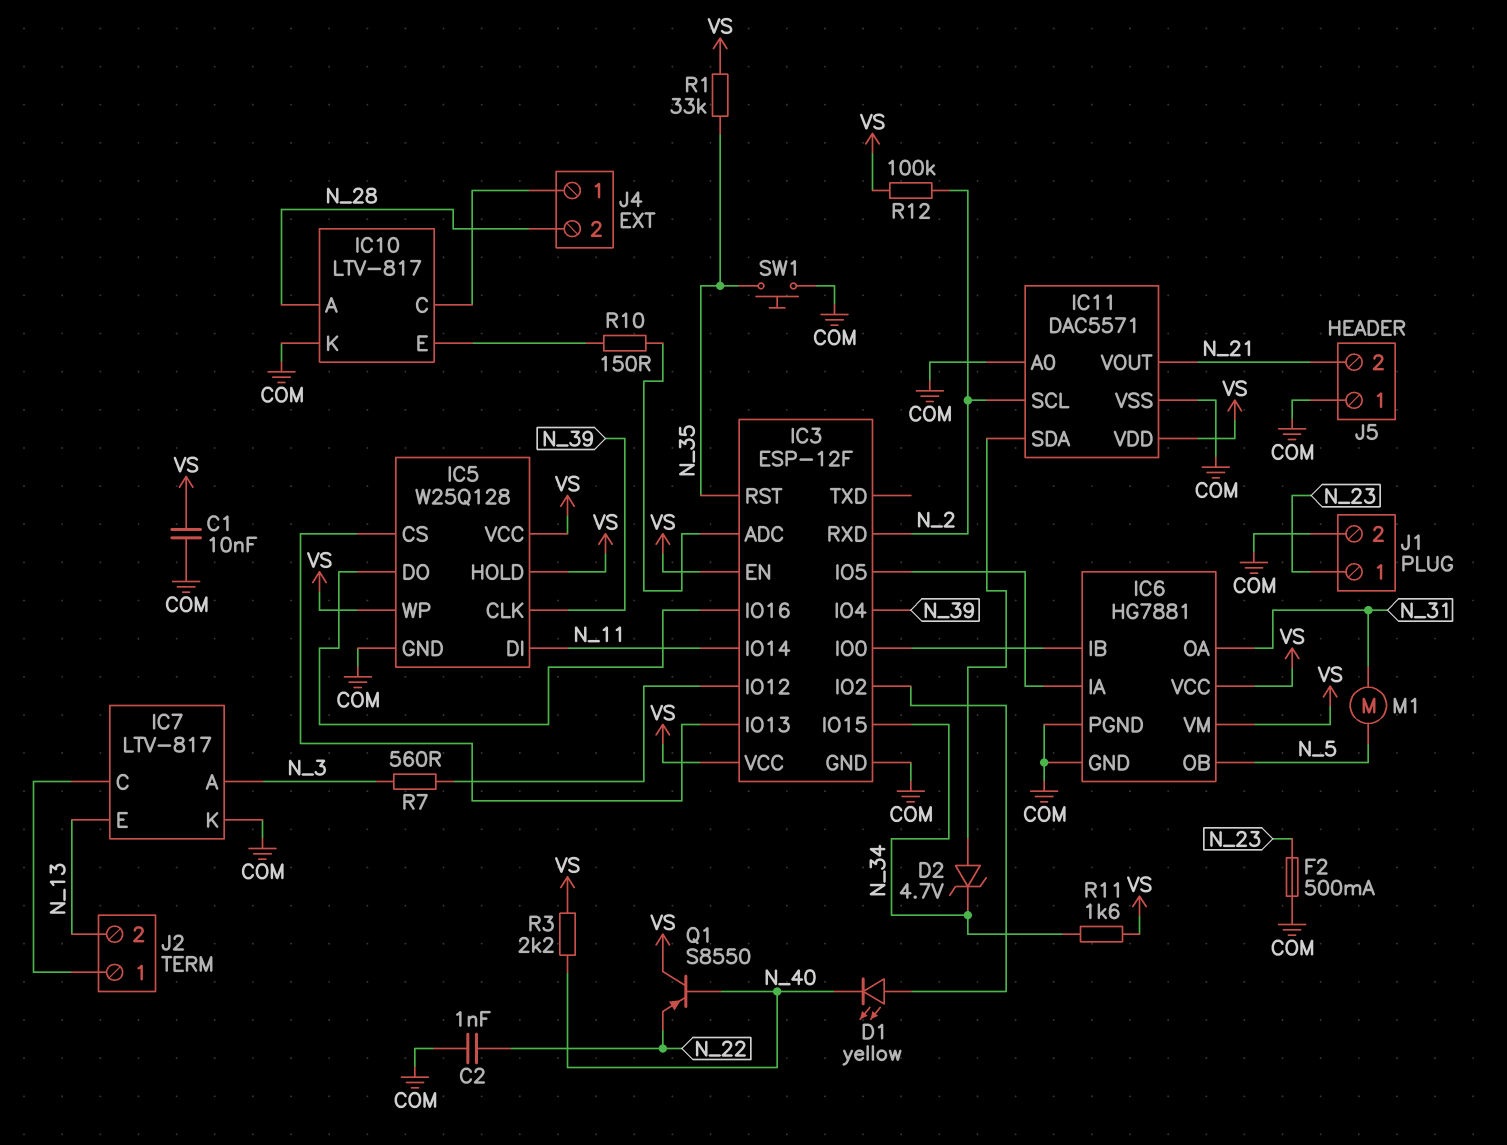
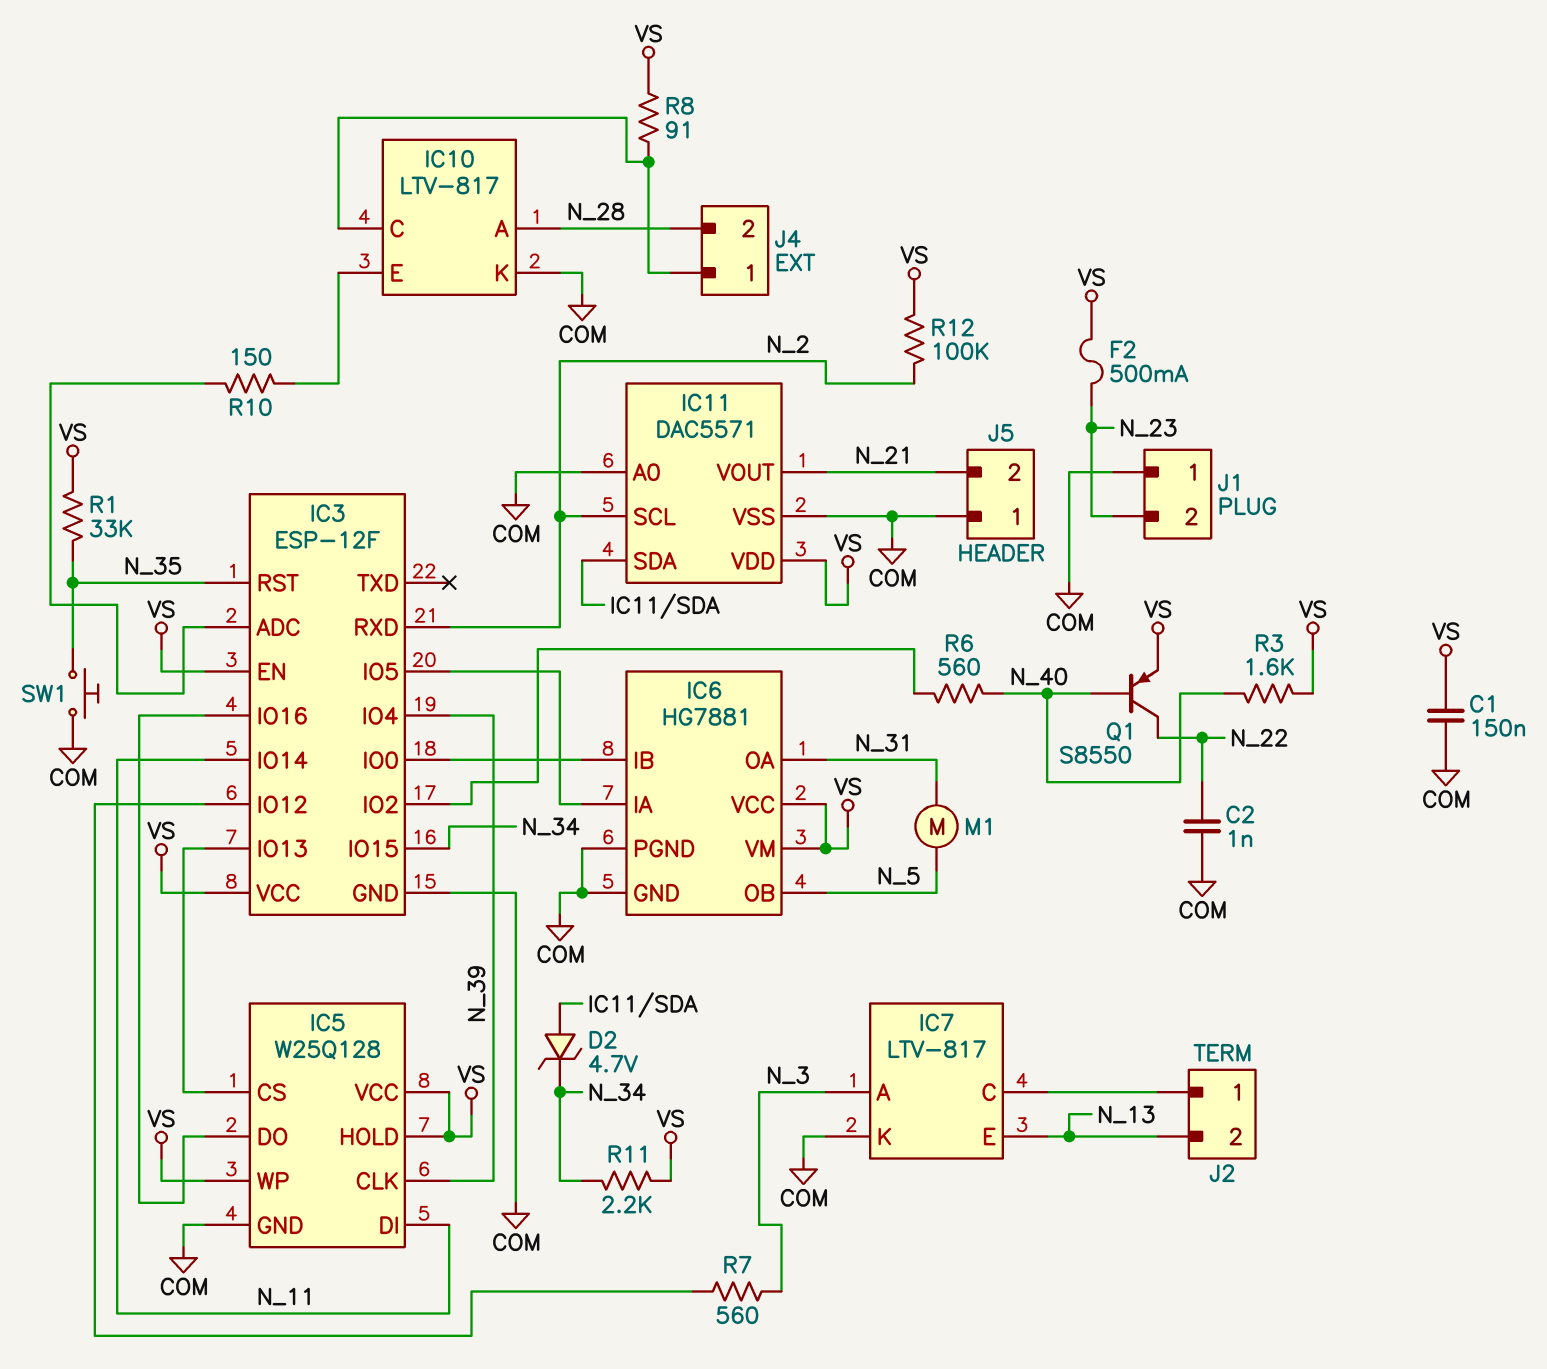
C1: 10nF (COM, VS) -> 150nF (COM, VS)
D1: LED yellow (A IC3/IO2, K N_40) -> none
F2: 500mA (COM, N_23) -> 500mA (N_23, VS)
J1 pin 1: N_23 -> COM
J1 pin 2: COM -> N_23
Q1: PNP S8550 (B N_40, C VS, E N_22) -> PNP S8550 (B N_40, C N_22, E VS)
R3: 2.2k (N_40, VS) -> 1.6k (N_40, VS)
R6: none -> 560 (IC3/IO2, N_40)
R8: none -> 91 (IC10/C, VS)
R11: 1.6k (N_34, VS) -> 2.2k (N_34, VS)

